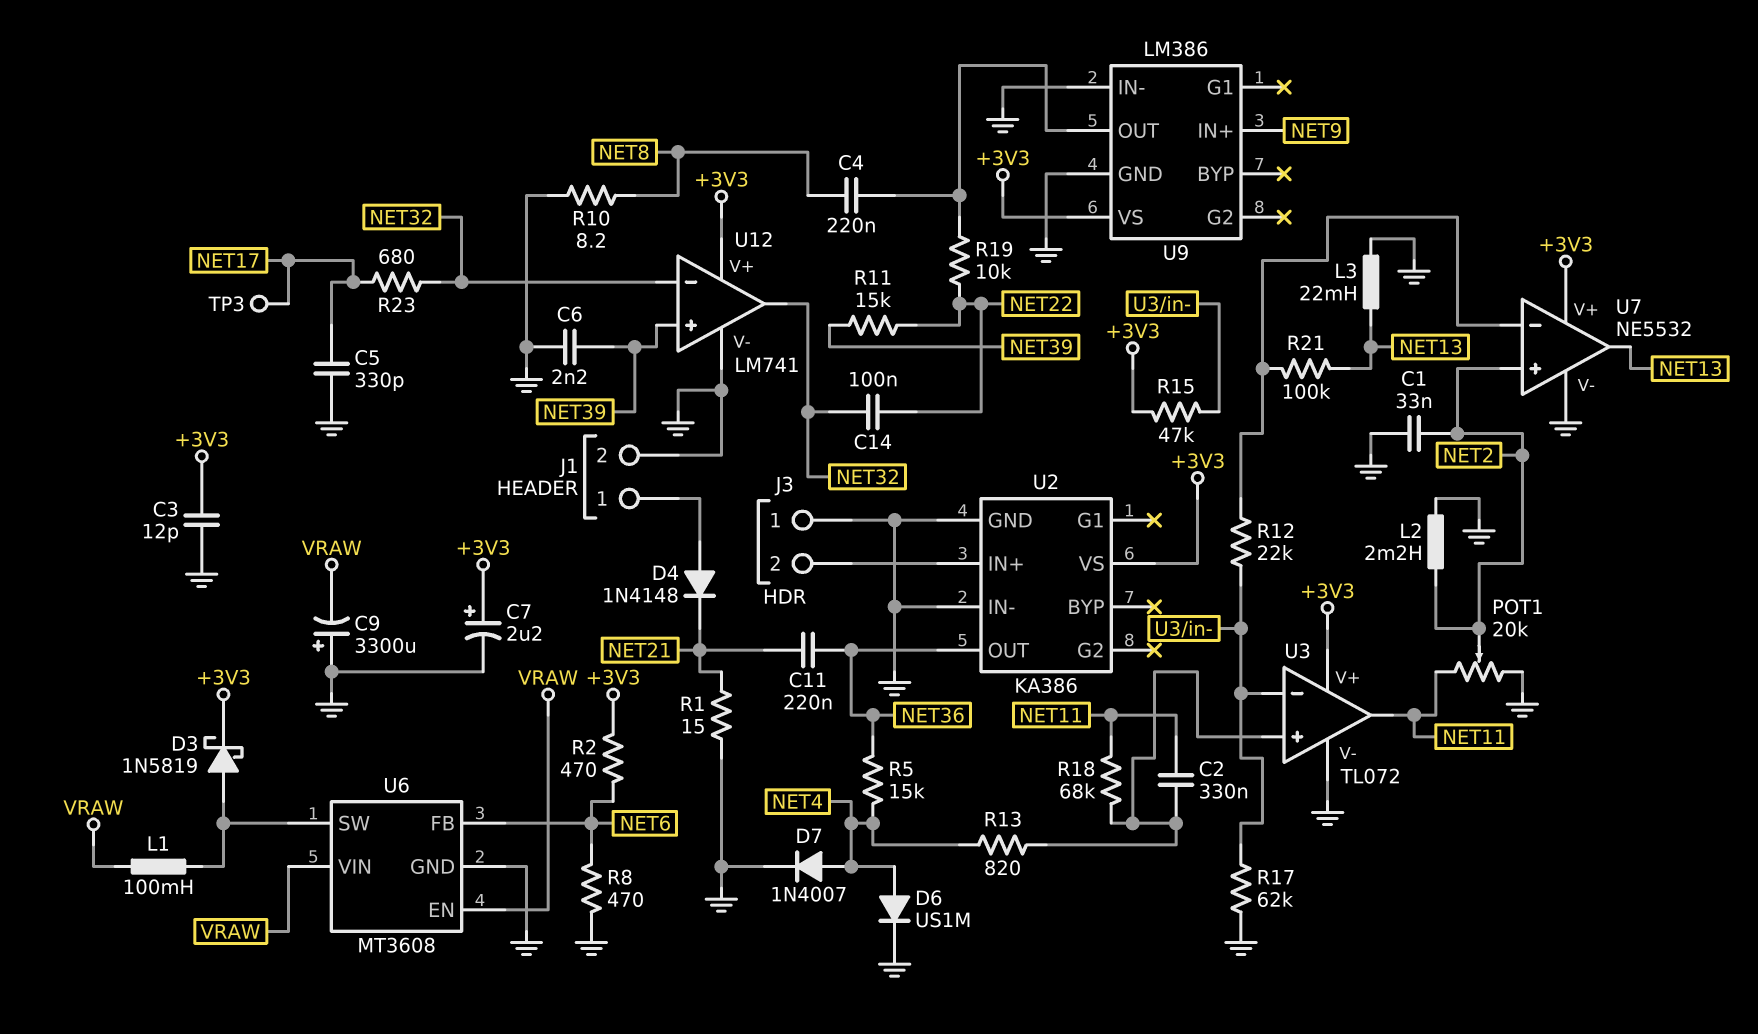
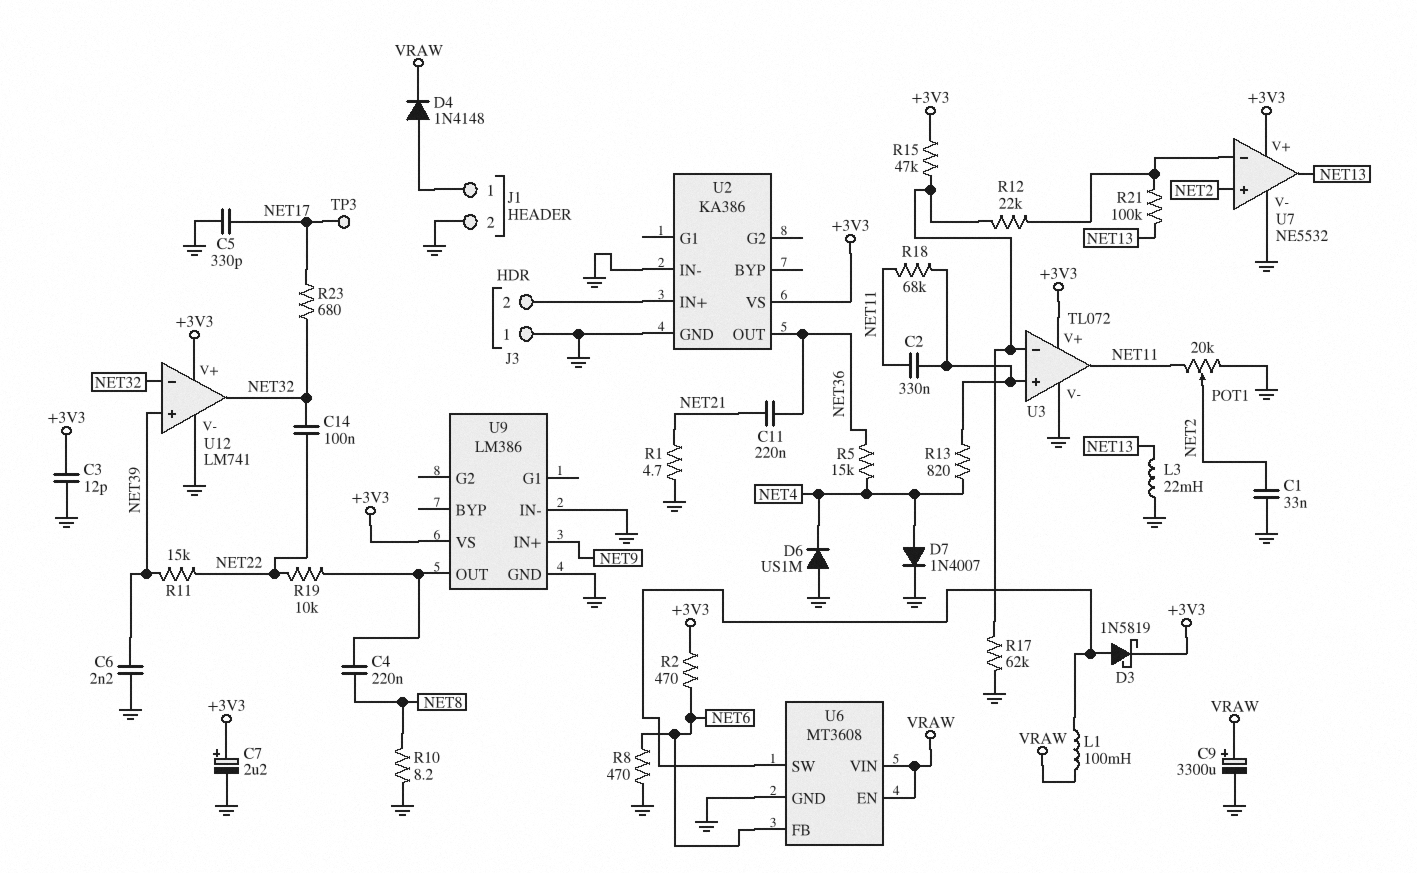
C9: 3300uF (plus GND, minus VRAW) -> 3300uF (plus VRAW, minus GND)
D4: diode 1N4148 (A J1/1, K NET21) -> diode 1N4148 (A J1/1, K VRAW)
D6: diode US1M (A NET4, K GND) -> diode US1M (A GND, K NET4)
L2: 2.2mH (GND, NET2) -> none
R1: 15 (GND, NET21) -> 4.7 (GND, NET21)

